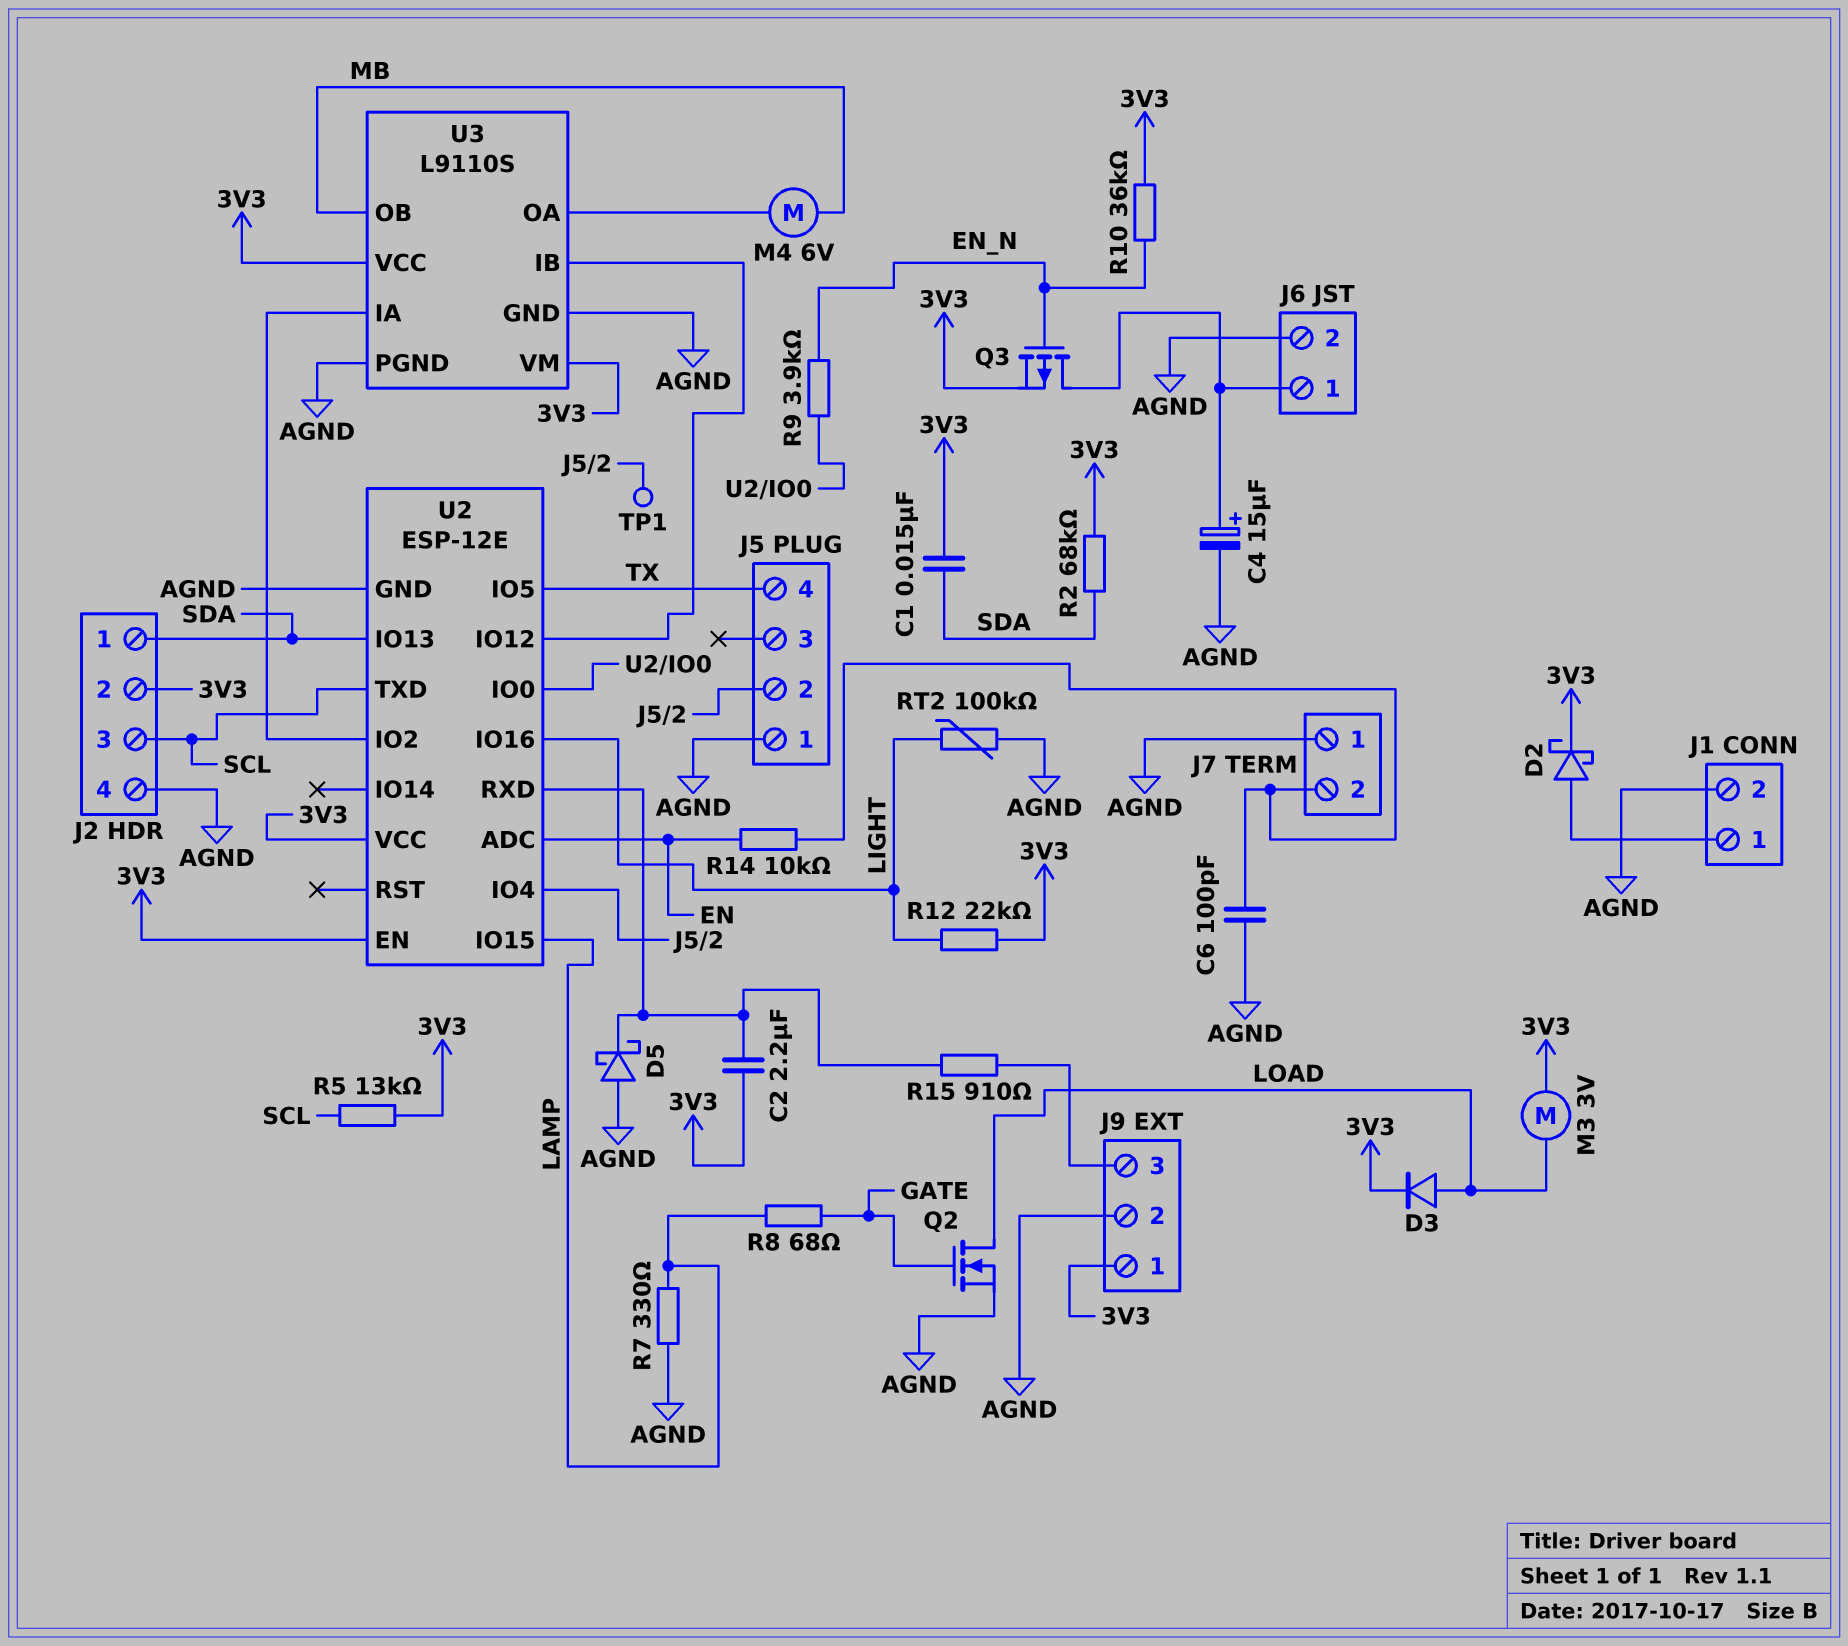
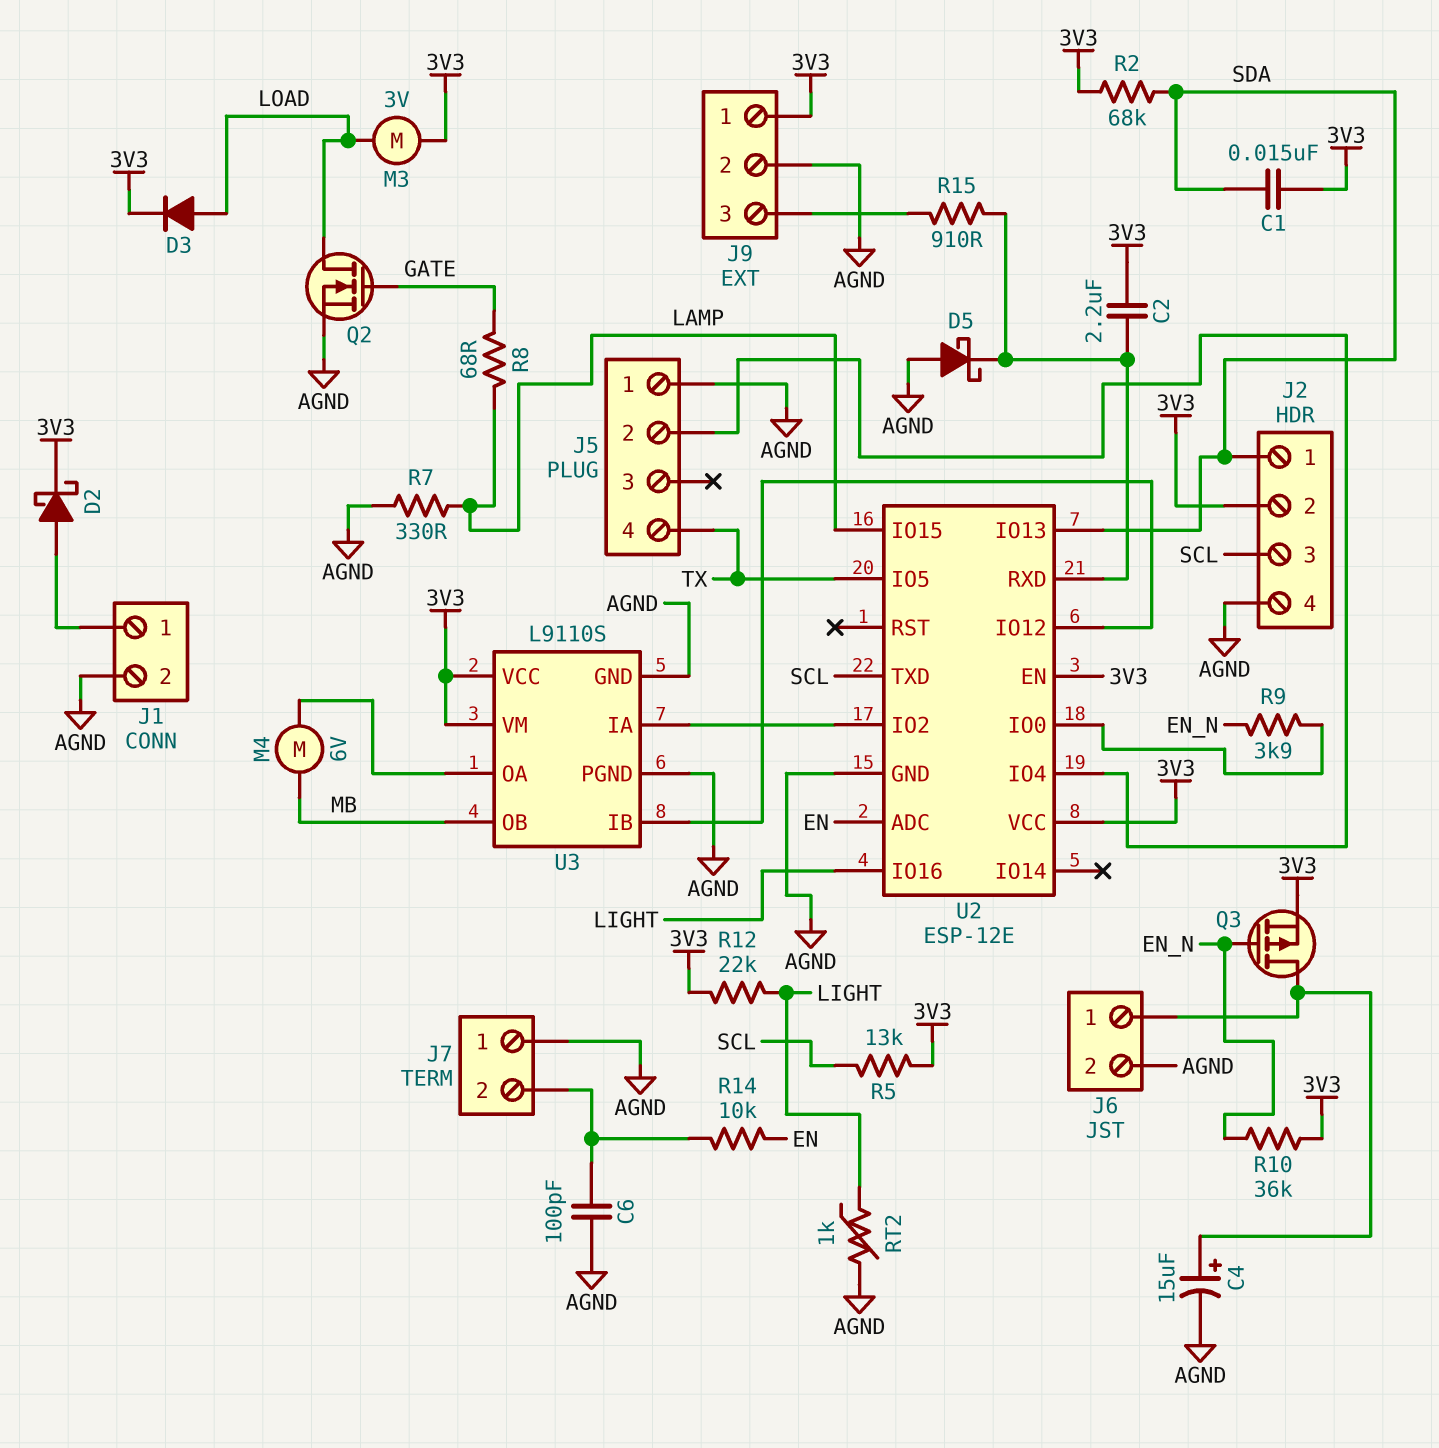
RT2: 100k (AGND, LIGHT) -> 1k (AGND, LIGHT)
TP1: test point (J5/2) -> none

